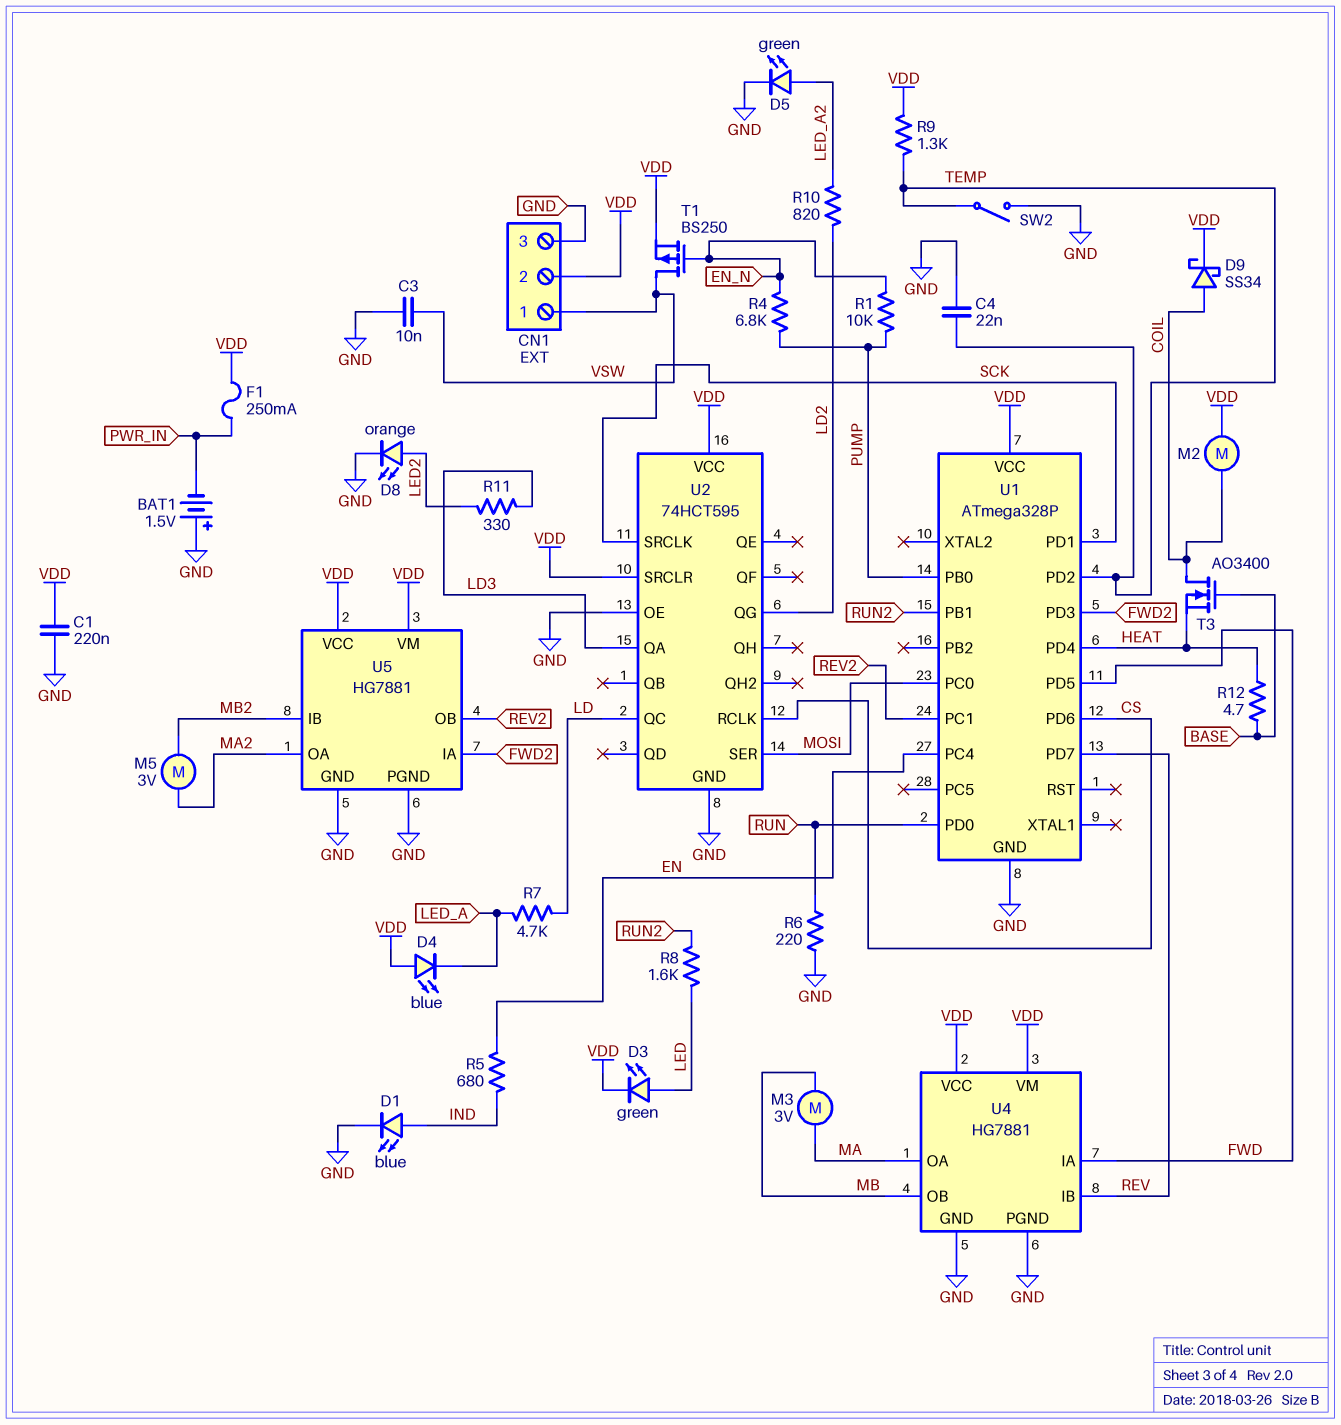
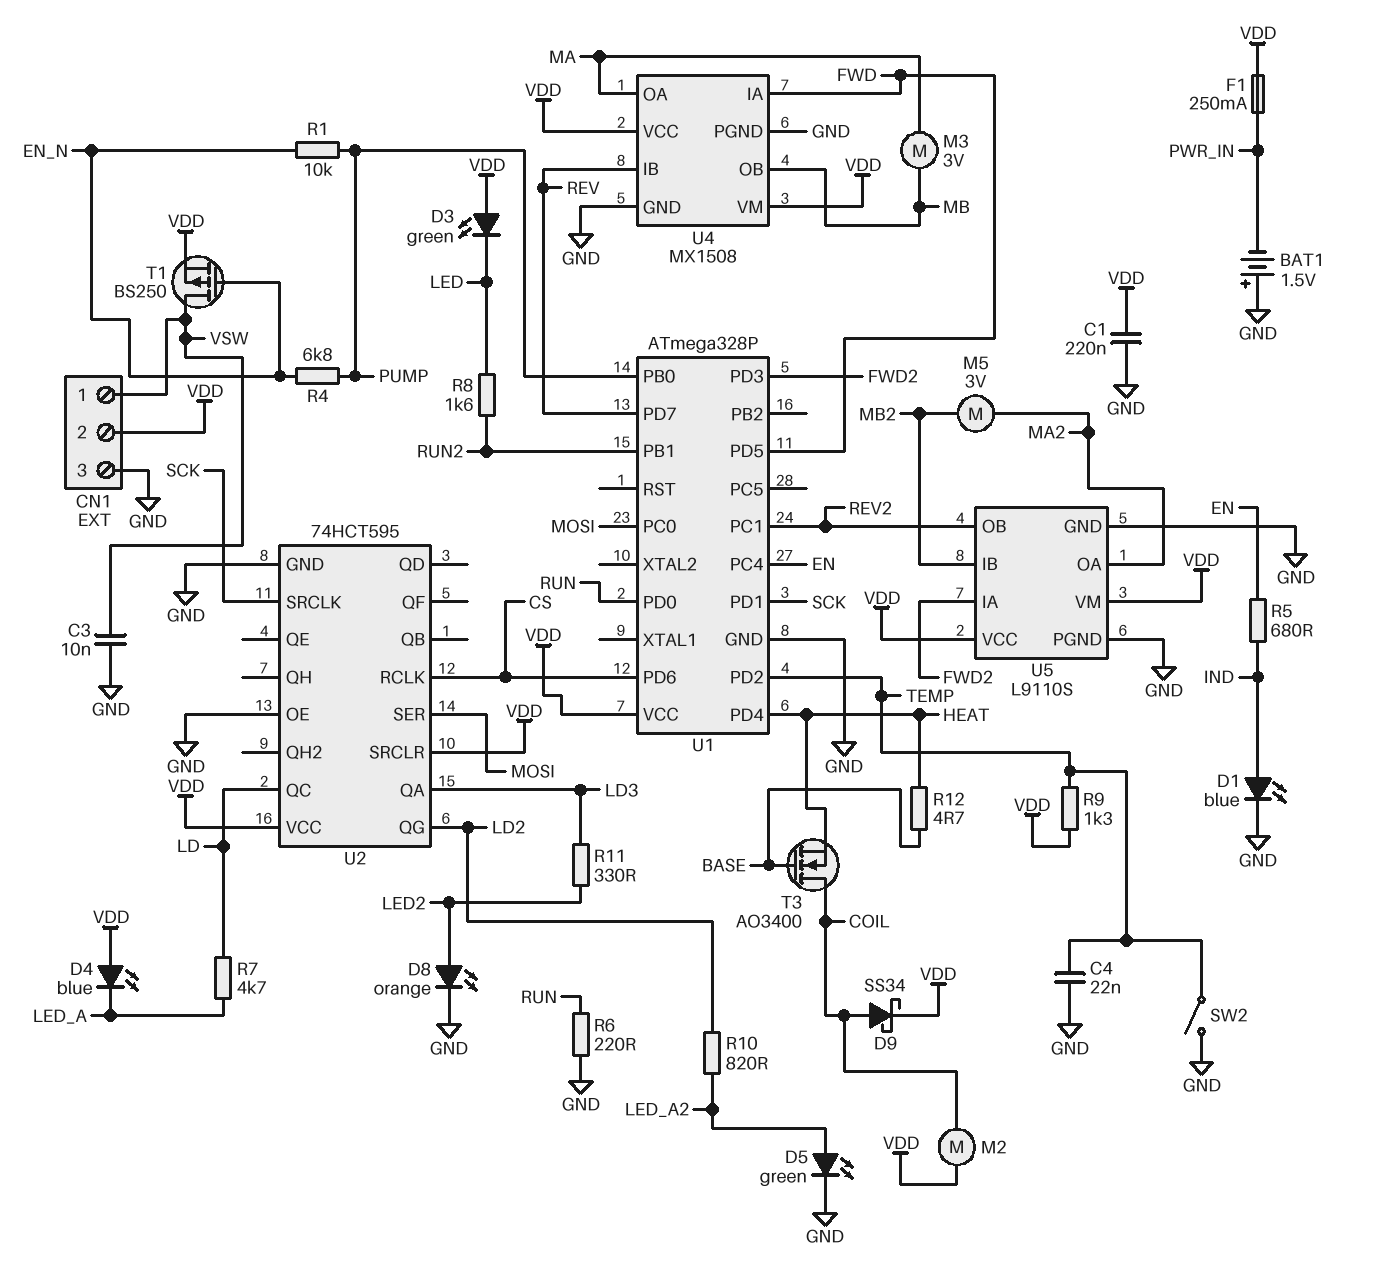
D3: LED green (A LED, K VDD) -> LED green (A VDD, K LED)
U4: HG7881 -> MX1508
U5: HG7881 -> L9110S

